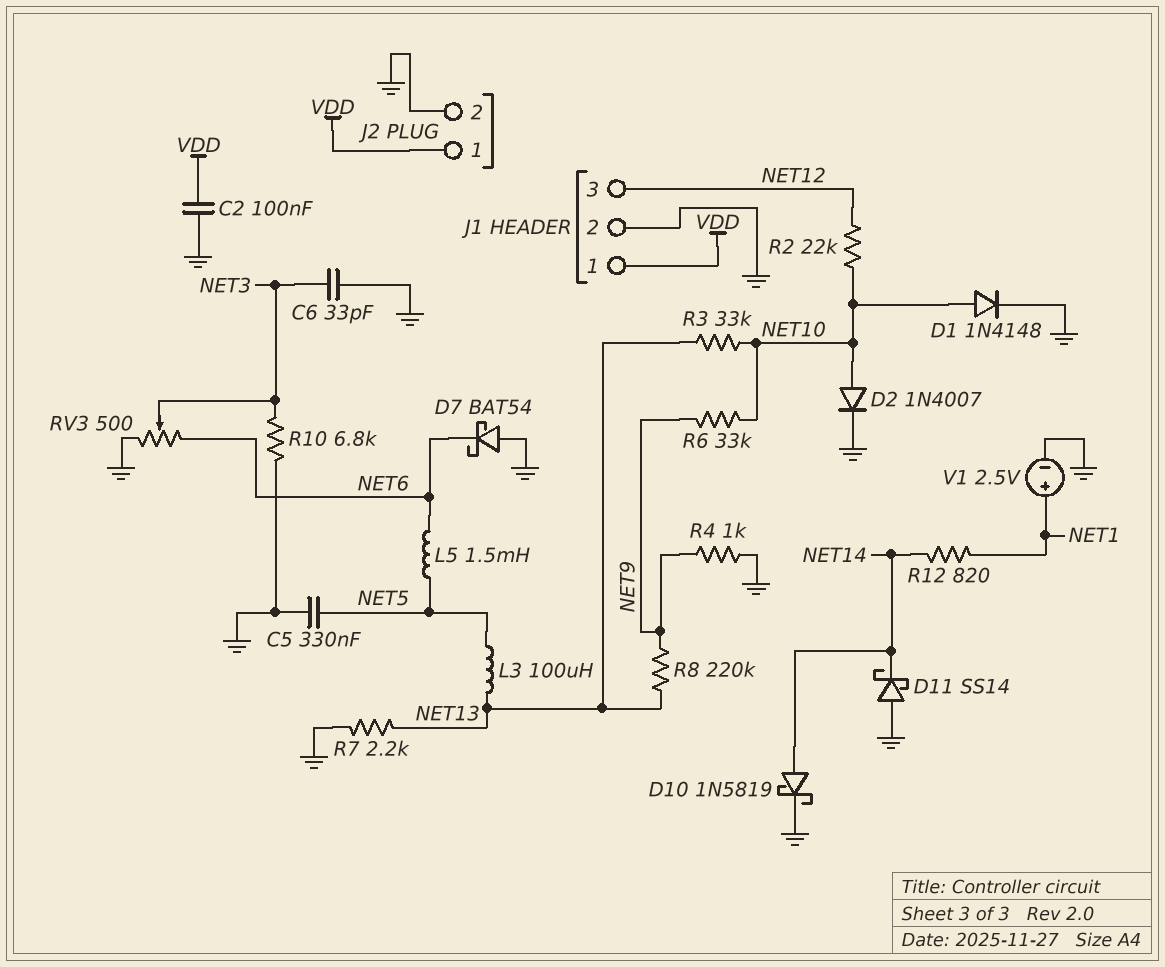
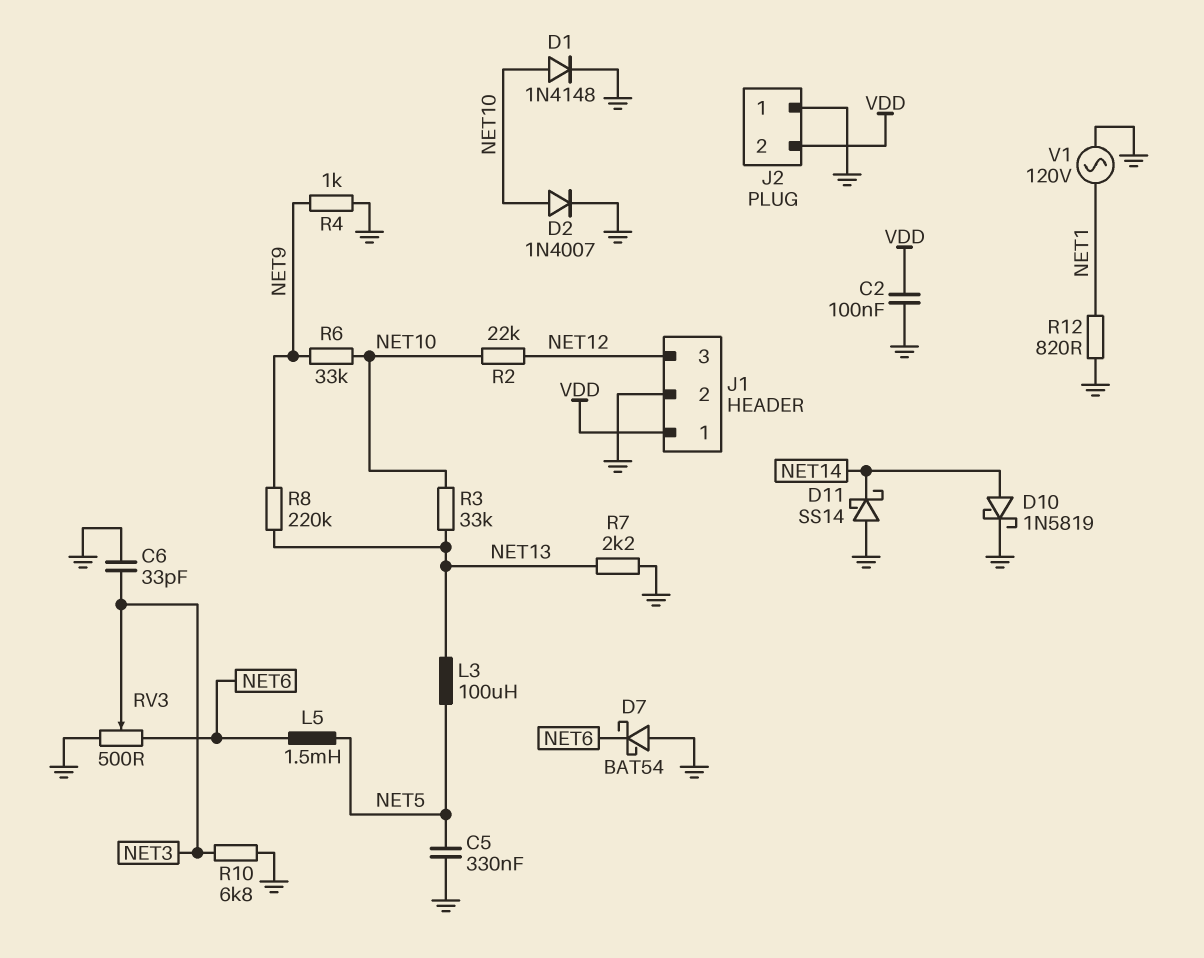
J2 pin 1: VDD -> GND
J2 pin 2: GND -> VDD
R12: 820 (NET1, NET14) -> 820 (GND, NET1)
V1: 2.5V (plus NET1, minus GND) -> AC 120V (GND, NET1)

